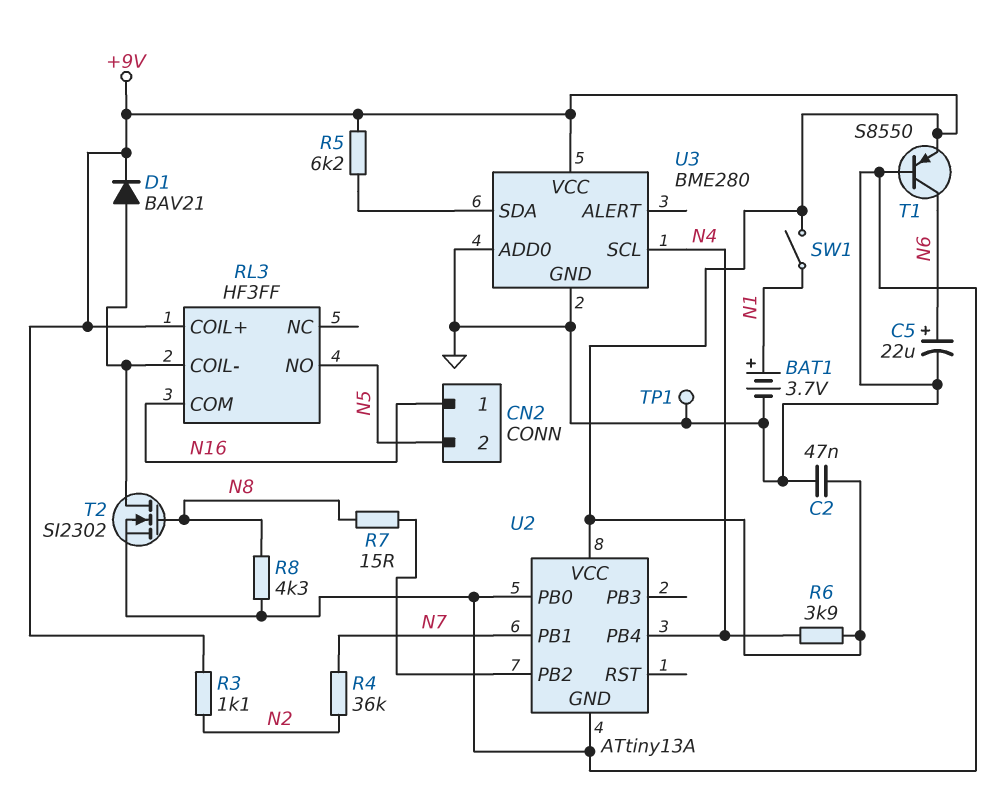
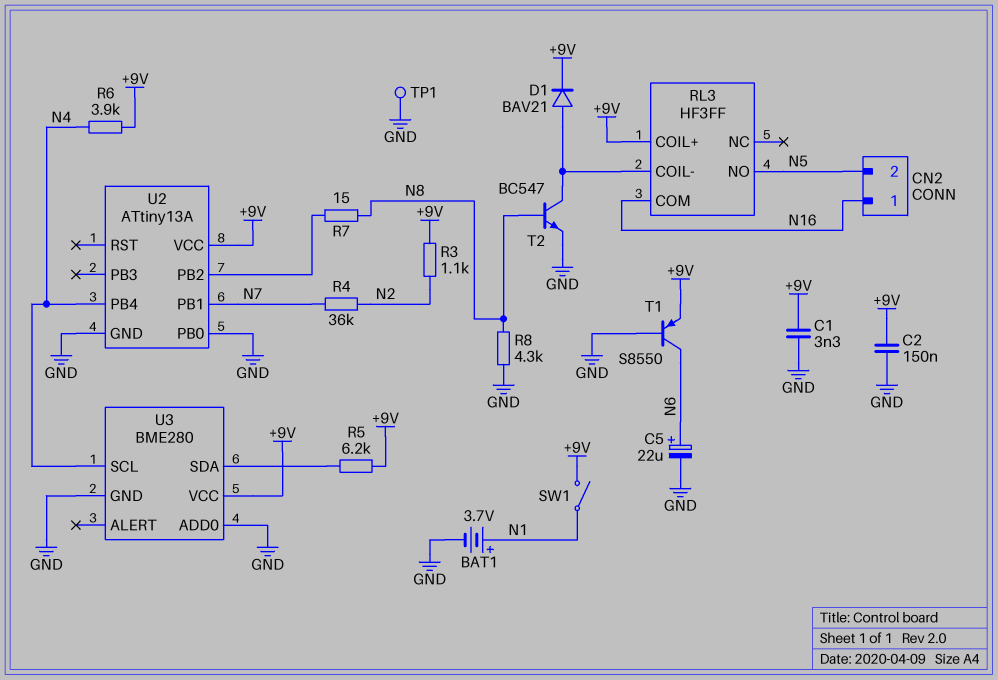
C1: none -> 3.3nF (+9V, GND)
C2: 47nF (+9V, GND) -> 150nF (+9V, GND)
T2: NMOS SI2302 (G N8, D RL3/COIL-, S GND) -> NPN BC547 (B N8, C RL3/COIL-, E GND)

